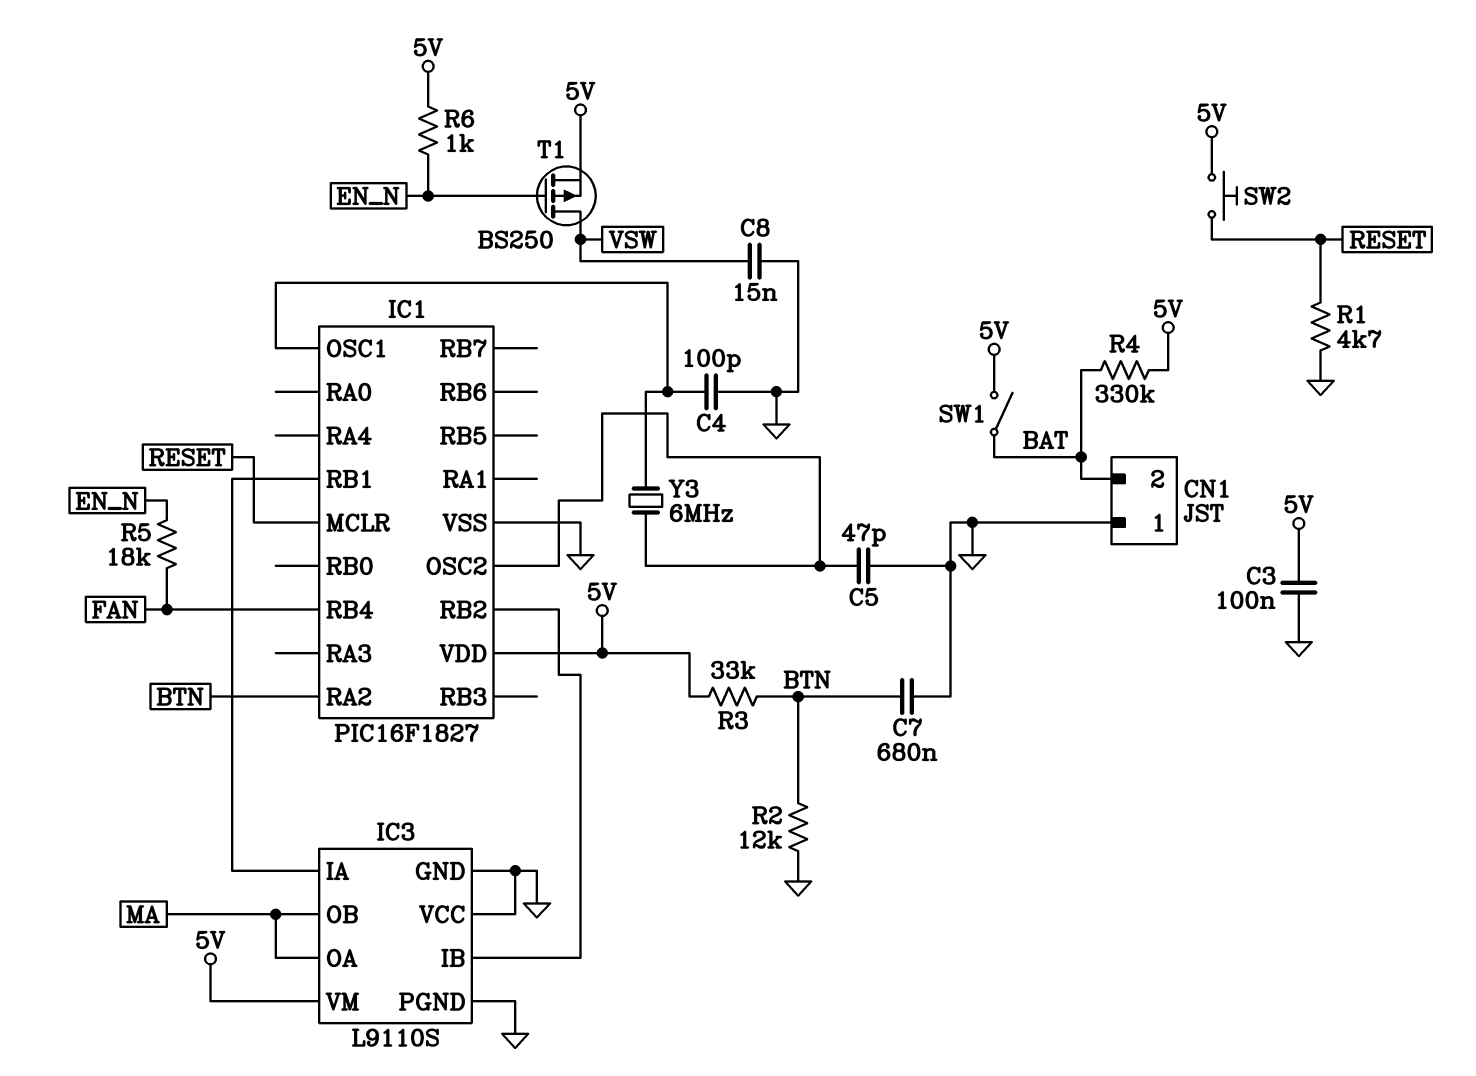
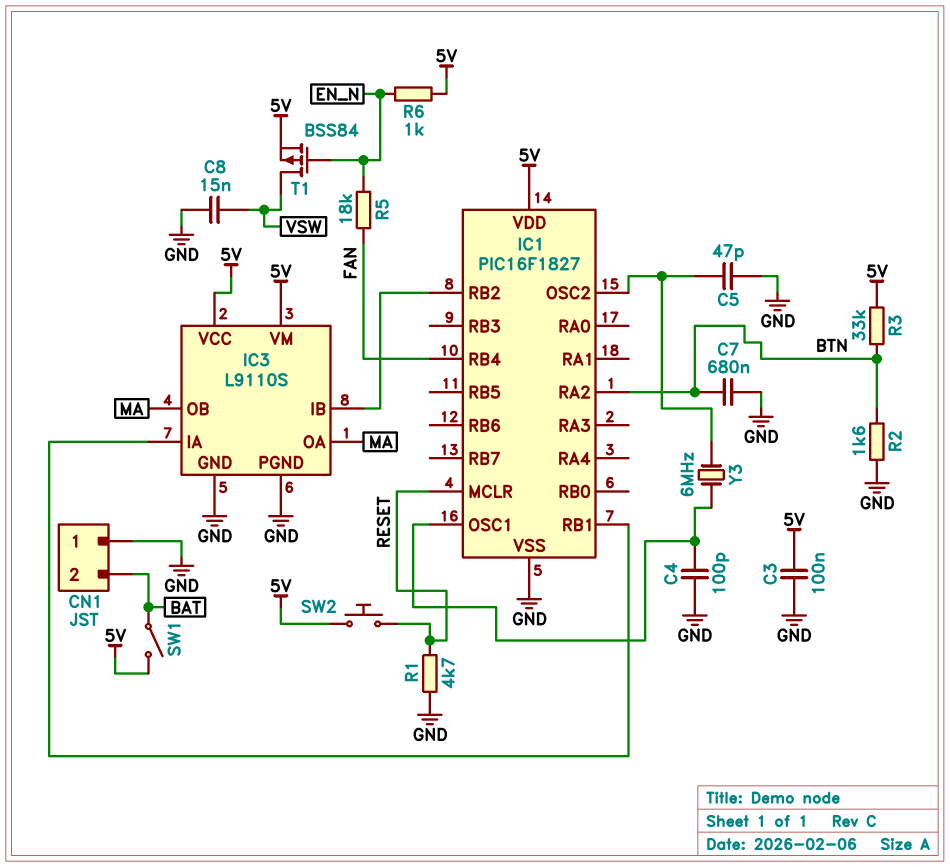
IC3 pin VCC: GND -> 5V
R2: 12k (BTN, GND) -> 1.6k (BTN, GND)
R4: 330k (5V, BAT) -> none
T1: PMOS BS250 (G EN_N, D VSW, S 5V) -> PMOS BSS84 (G EN_N, D VSW, S 5V)

